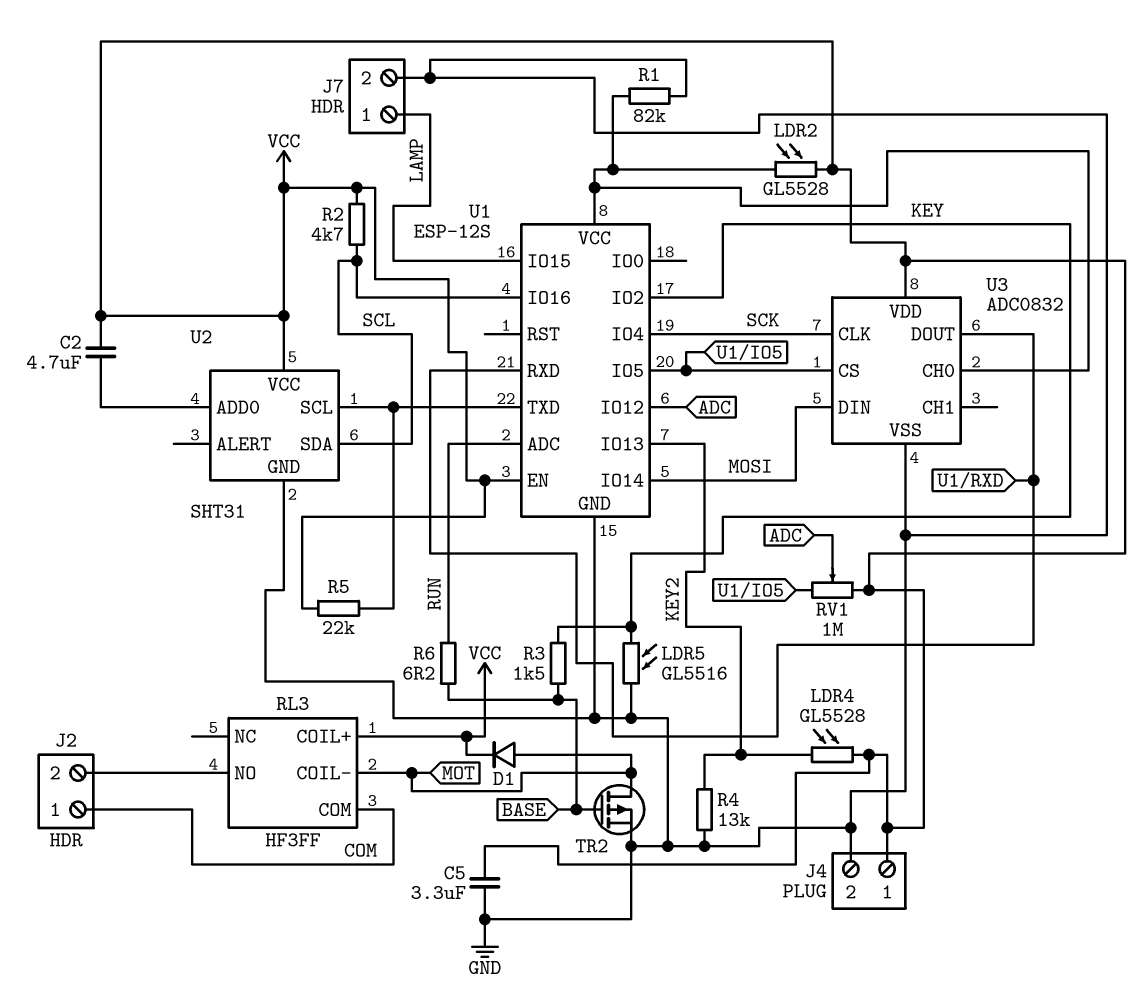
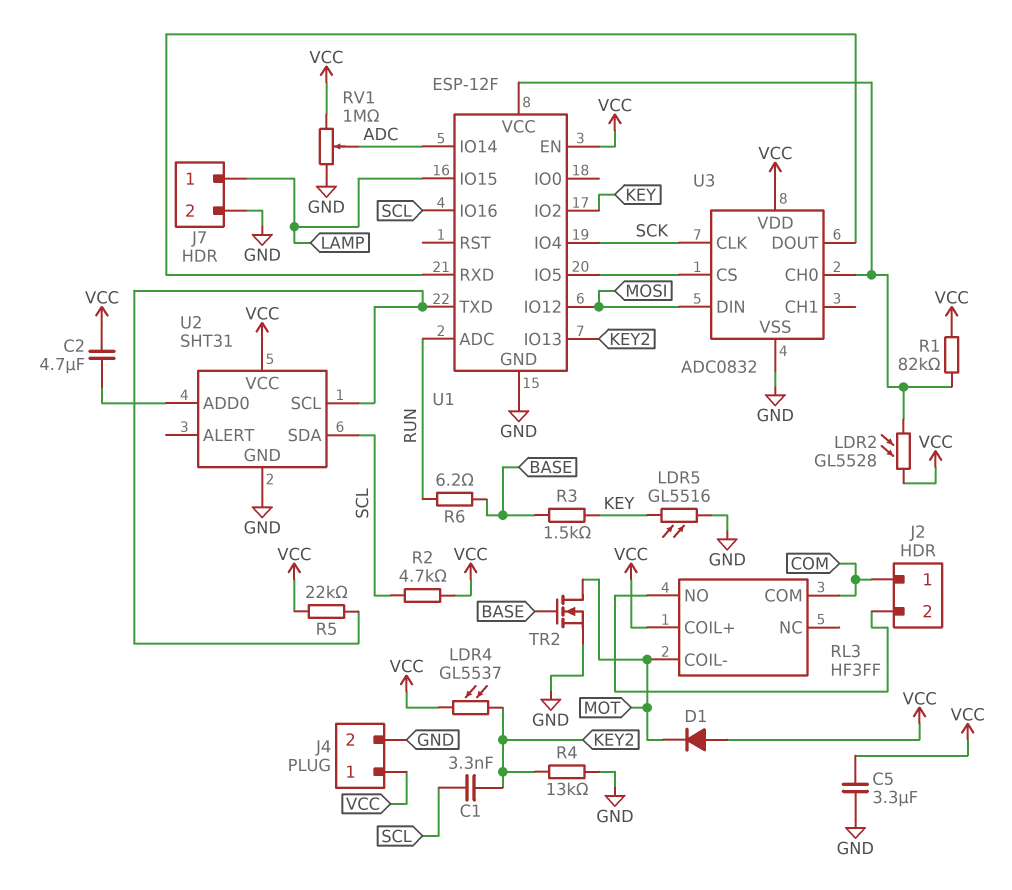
C1: none -> 3.3nF (KEY2, SCL)
D1: diode (A MOT, K VCC) -> diode (A VCC, K MOT)
LDR4: GL5528 (KEY2, VCC) -> GL5537 (KEY2, VCC)
R1: 82k (GND, U1/VCC) -> 82k (U1/VCC, VCC)
RV1: 1M (U1/IO5, VCC, wiper ADC) -> 1M (GND, VCC, wiper ADC)
TR2: PMOS (G BASE, D MOT, S GND) -> NMOS (G BASE, D MOT, S GND)
U1: ESP-12S -> ESP-12F
U1 pin IO12: ADC -> MOSI
U1 pin IO14: MOSI -> ADC

